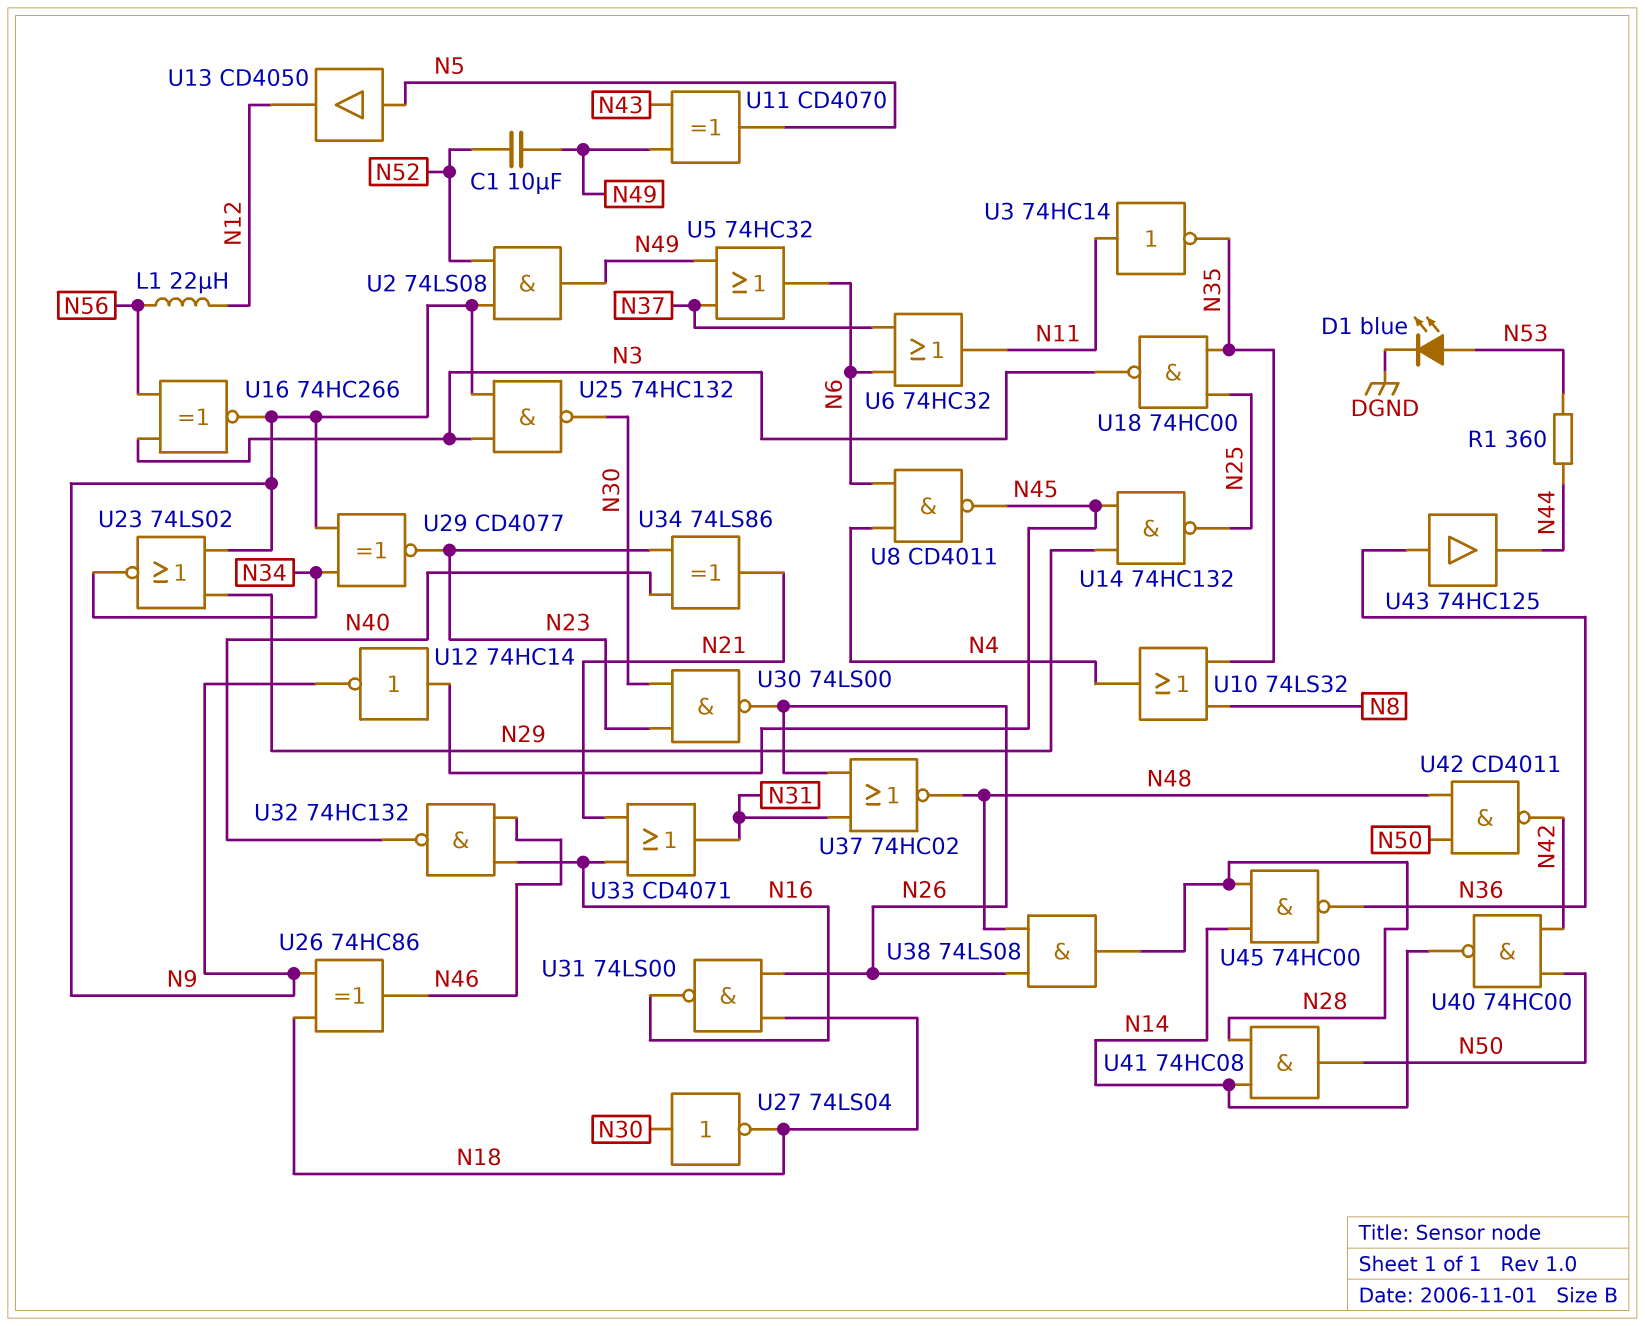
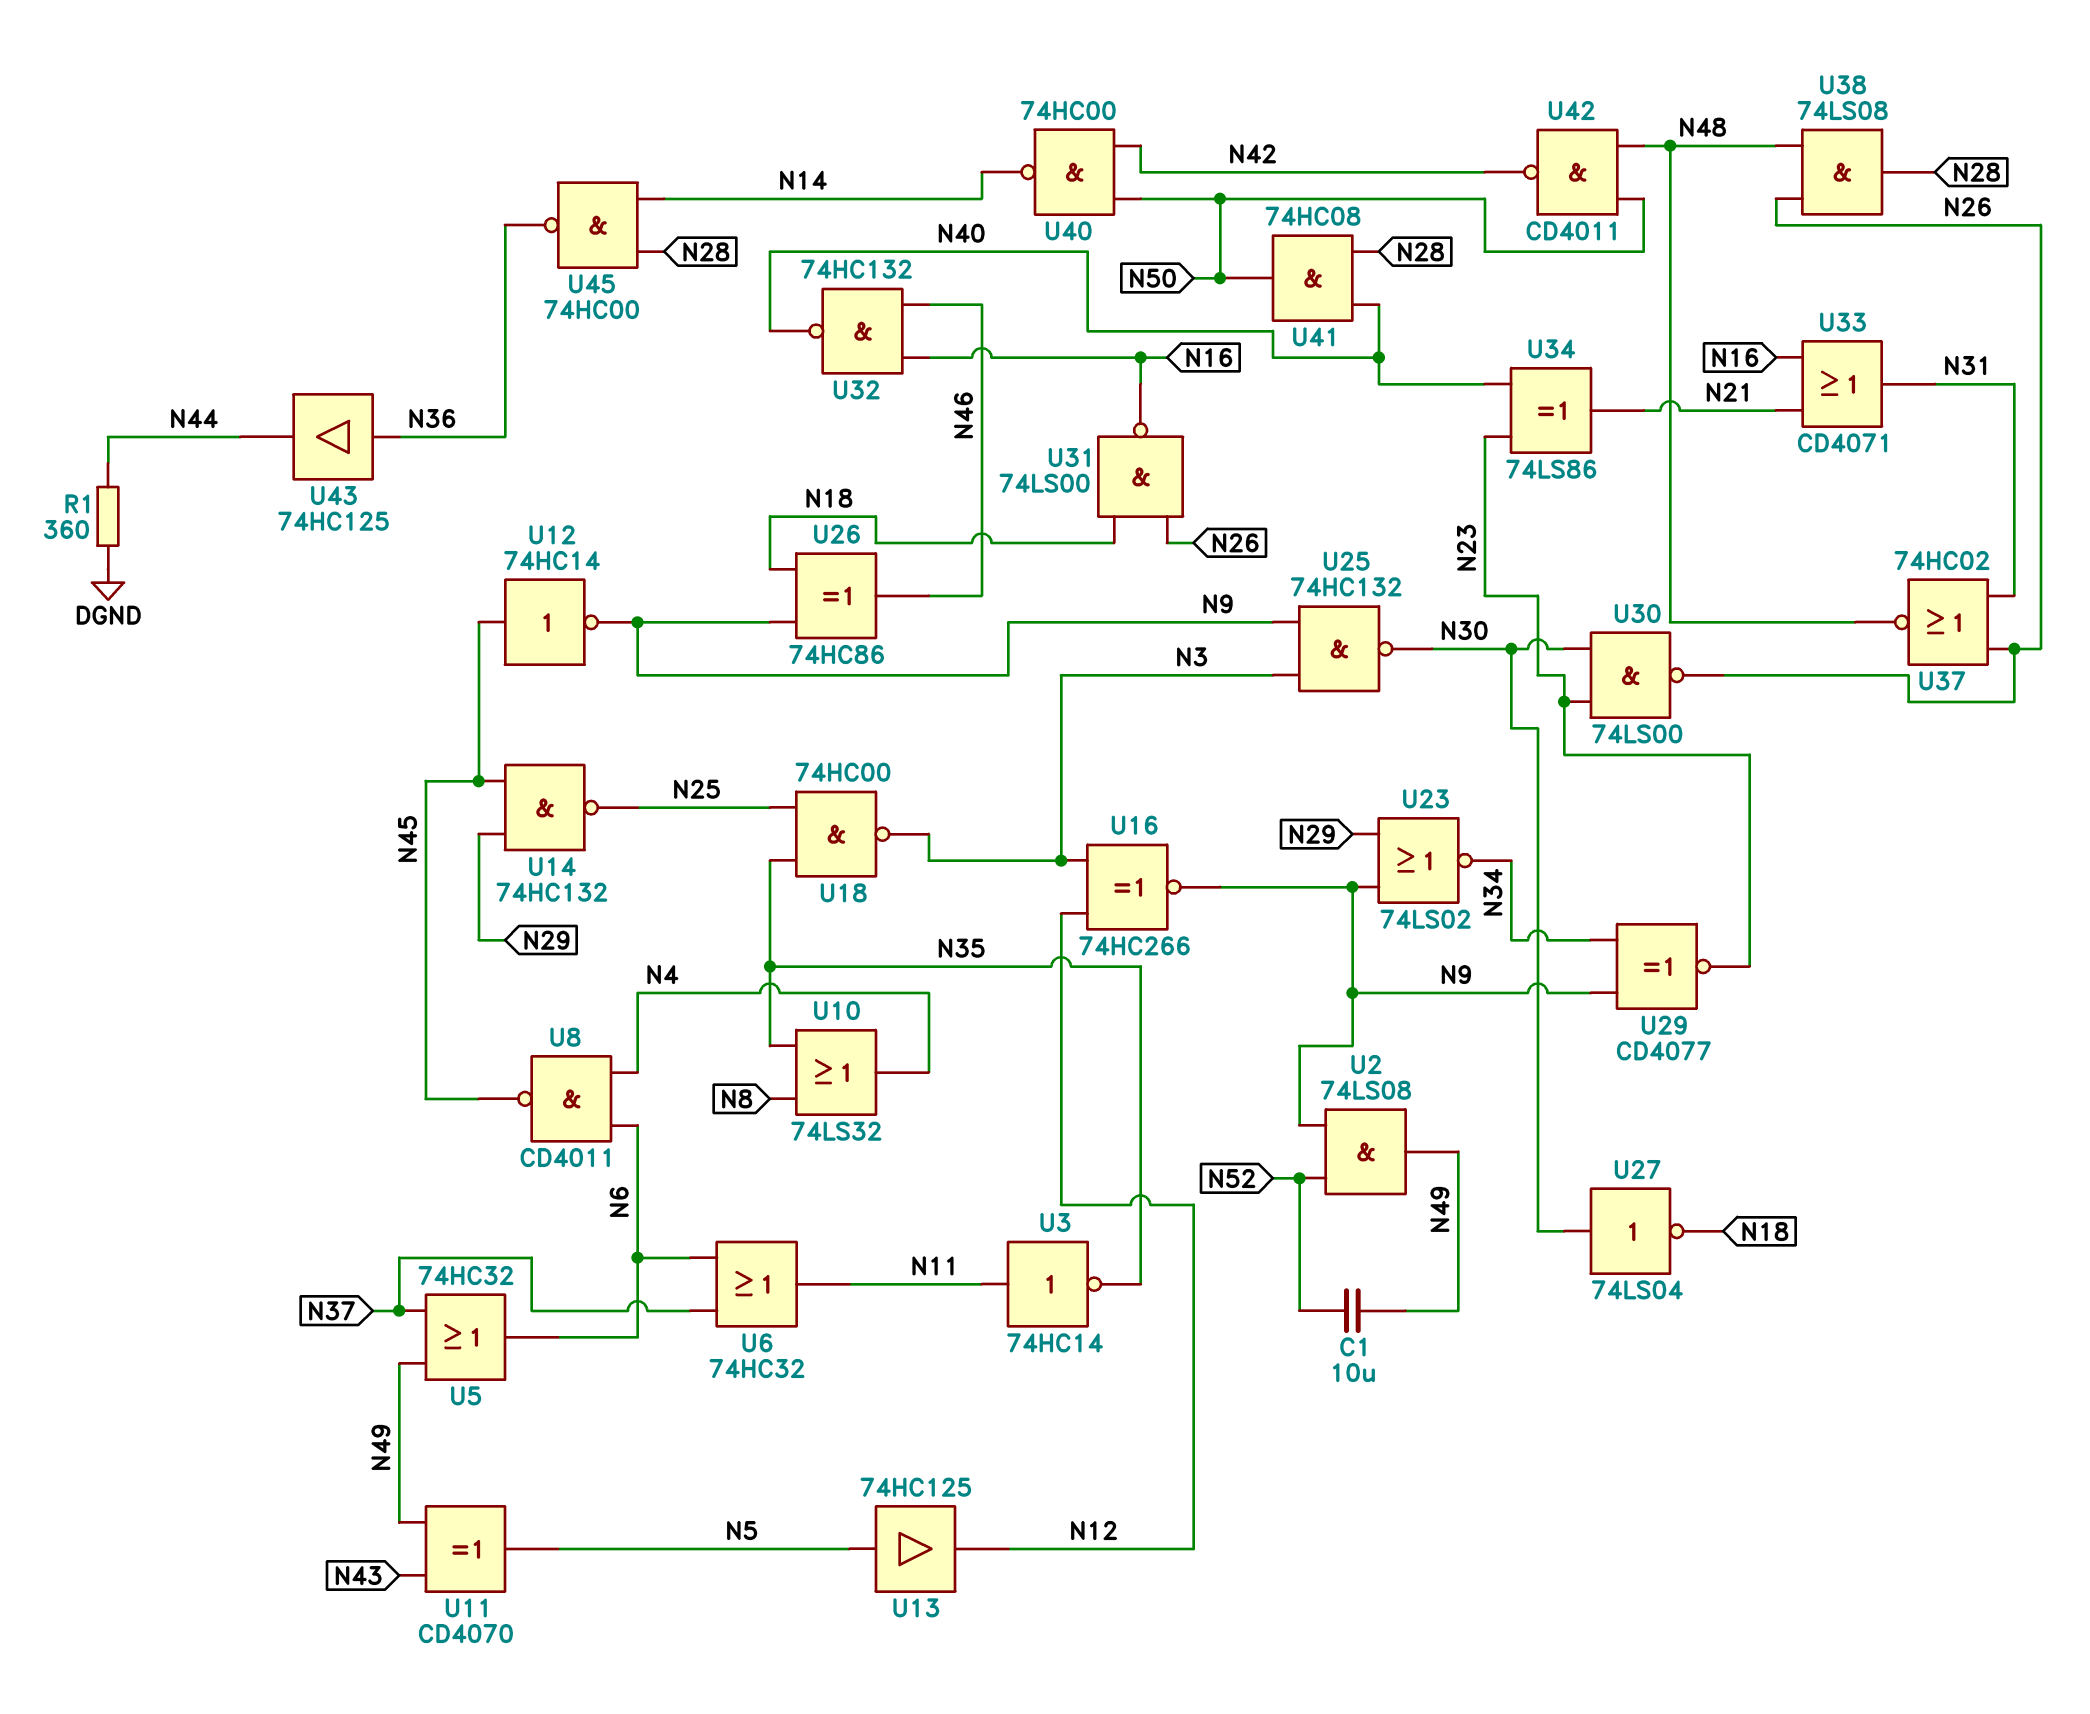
D1: LED blue (A N53, K DGND) -> none
L1: 22uH (N12, N56) -> none
R1: 360 (N44, N53) -> 360 (DGND, N44)
U13: buffer CD4050 (in N5, out N12) -> buffer 74HC125 (in N5, out N12)
U16: XNOR 74HC266 (in N3, in N56, out N9) -> XNOR 74HC266 (in N3, in N12, out N9)
U41: AND 74HC08 (in N14, in N28, out N50) -> AND 74HC08 (in N28, in N40, out N50)

